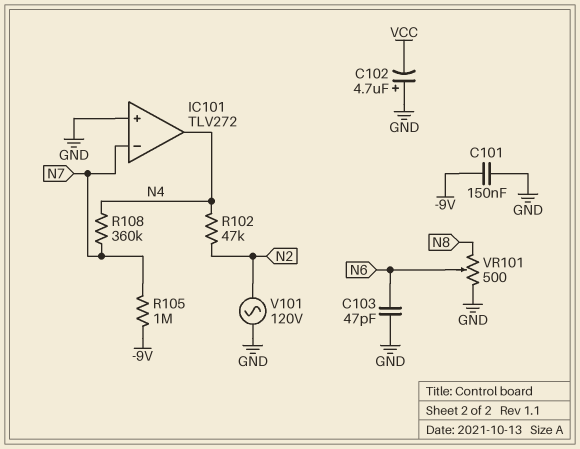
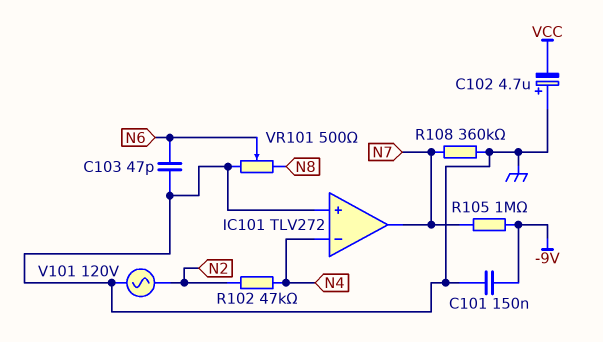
IC101 pin in-: N7 -> N4
IC101 pin out: N4 -> N7
R108: 360k (N4, N7) -> 360k (GND, N7)

